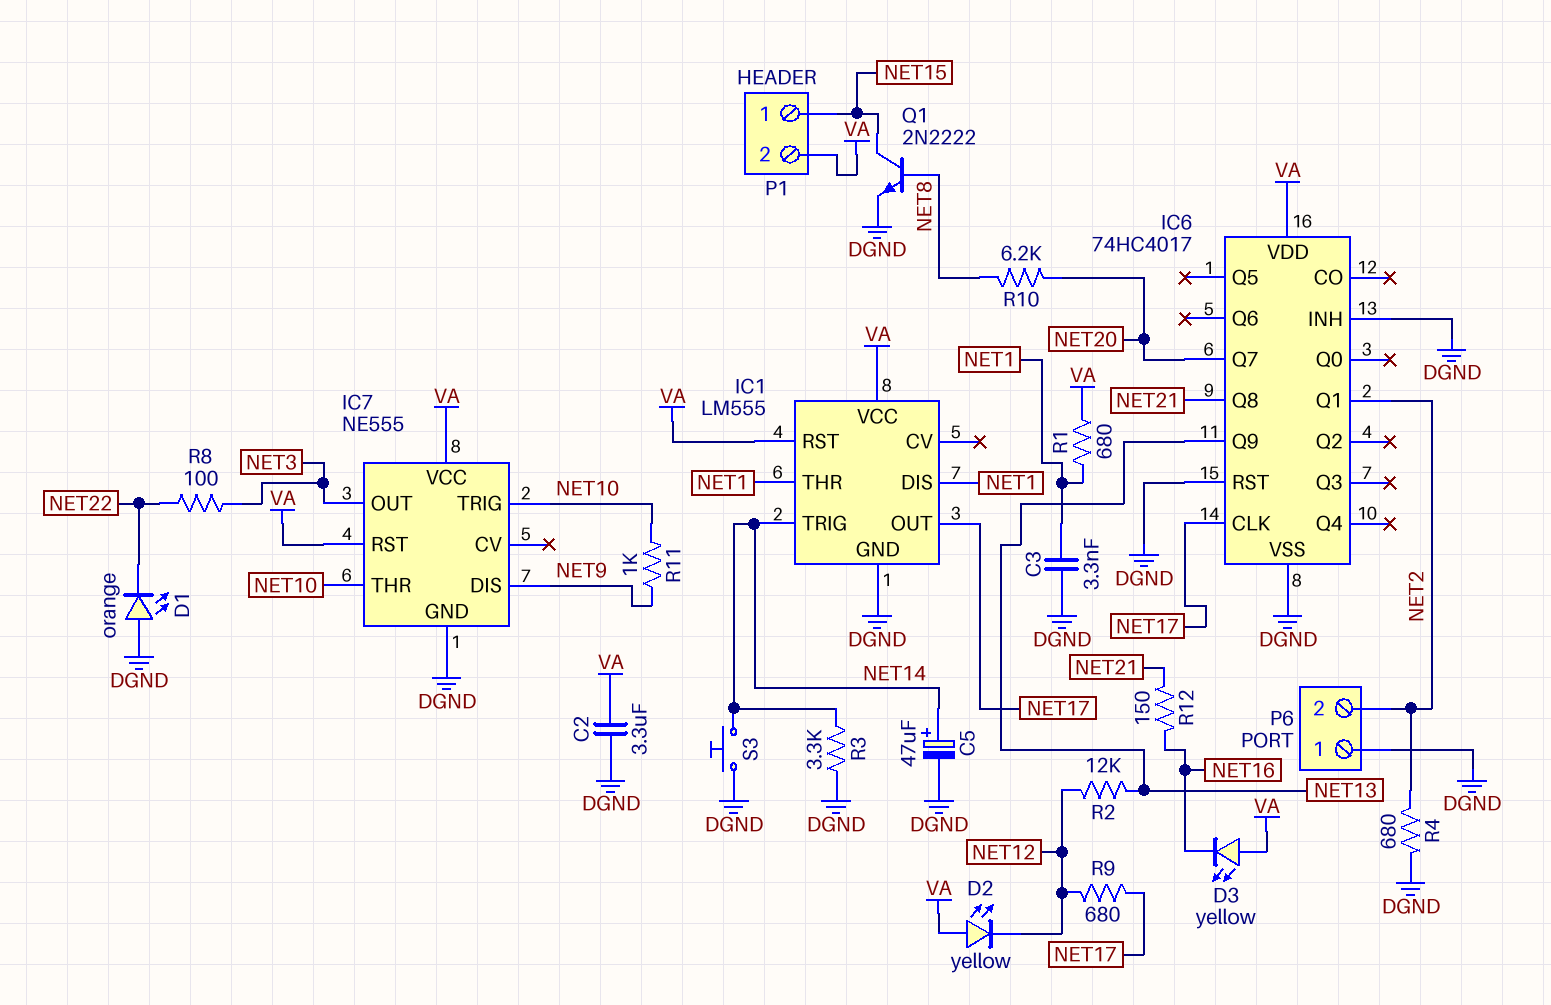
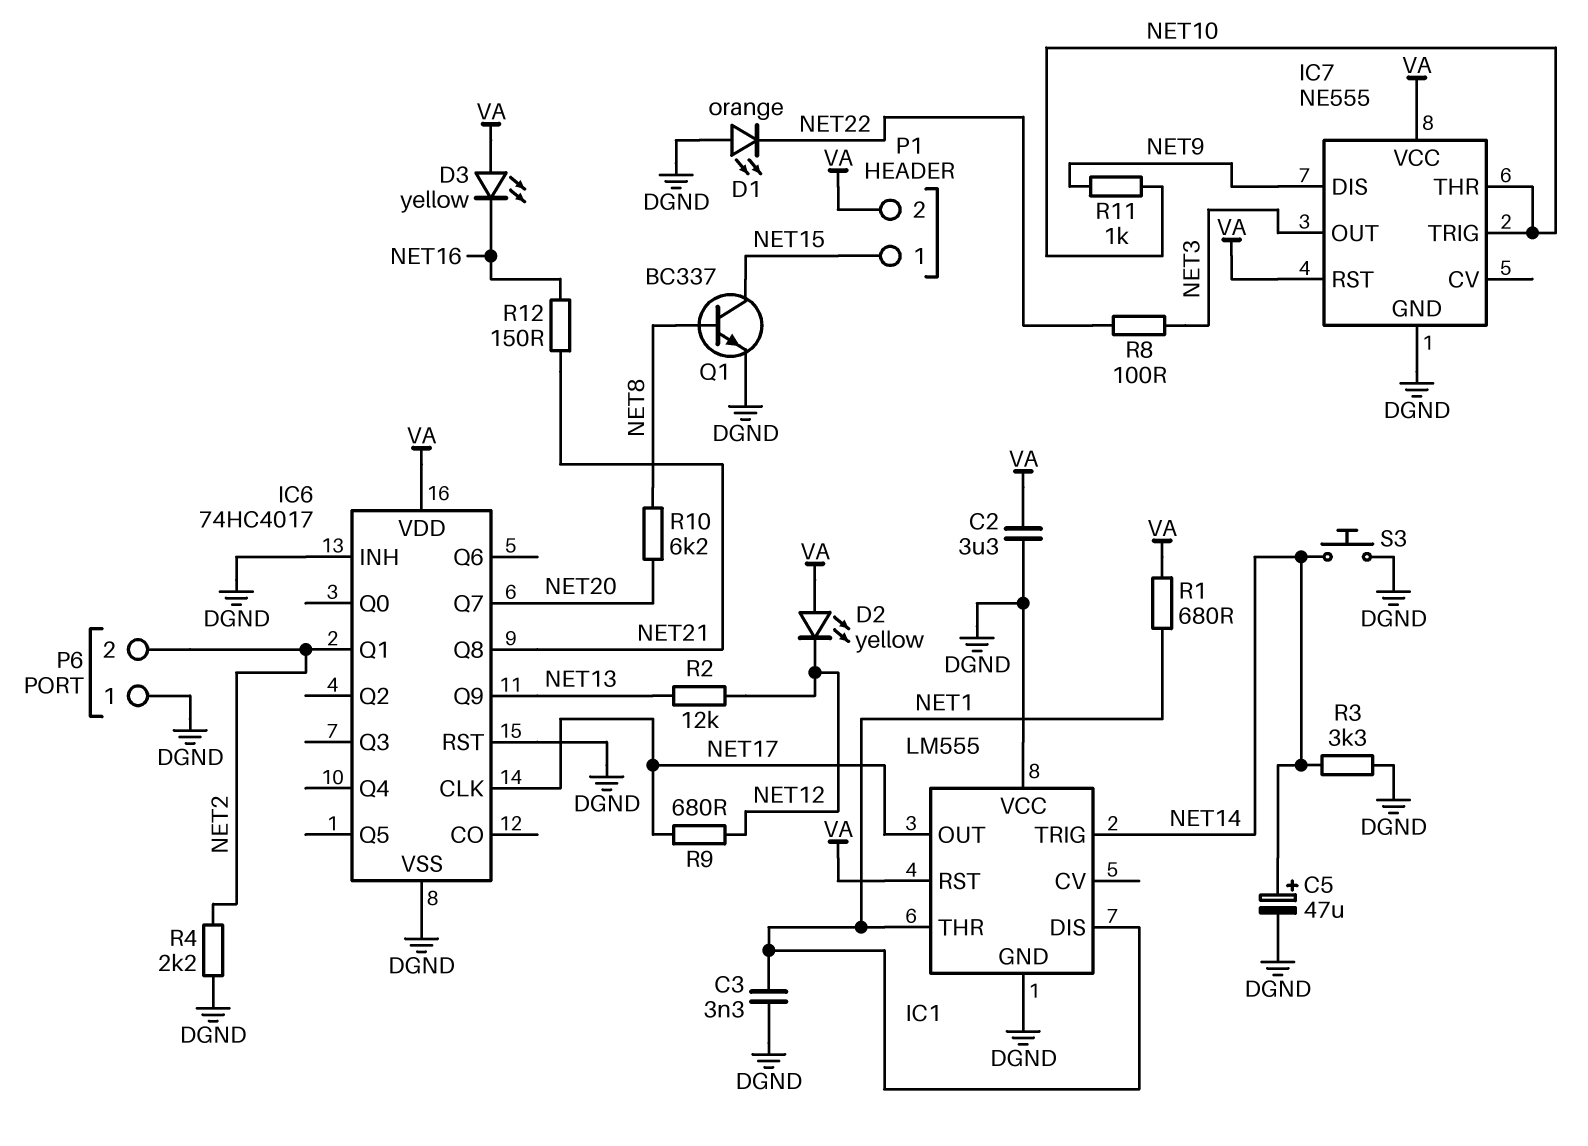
IC1 pin VCC: VA -> DGND
Q1: NPN 2N2222 (B NET8, C NET15, E DGND) -> NPN BC337 (B NET8, C NET15, E DGND)
R4: 680 (DGND, NET2) -> 2.2k (DGND, NET2)

